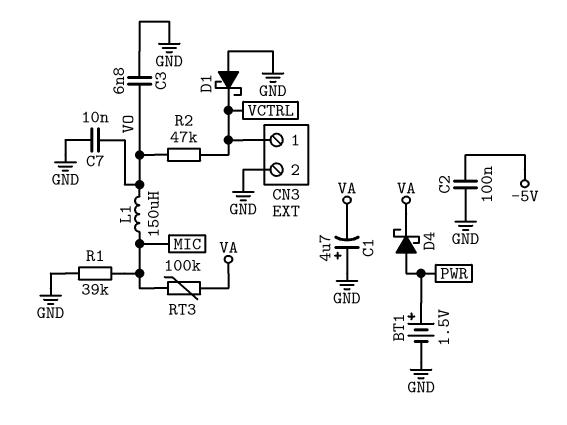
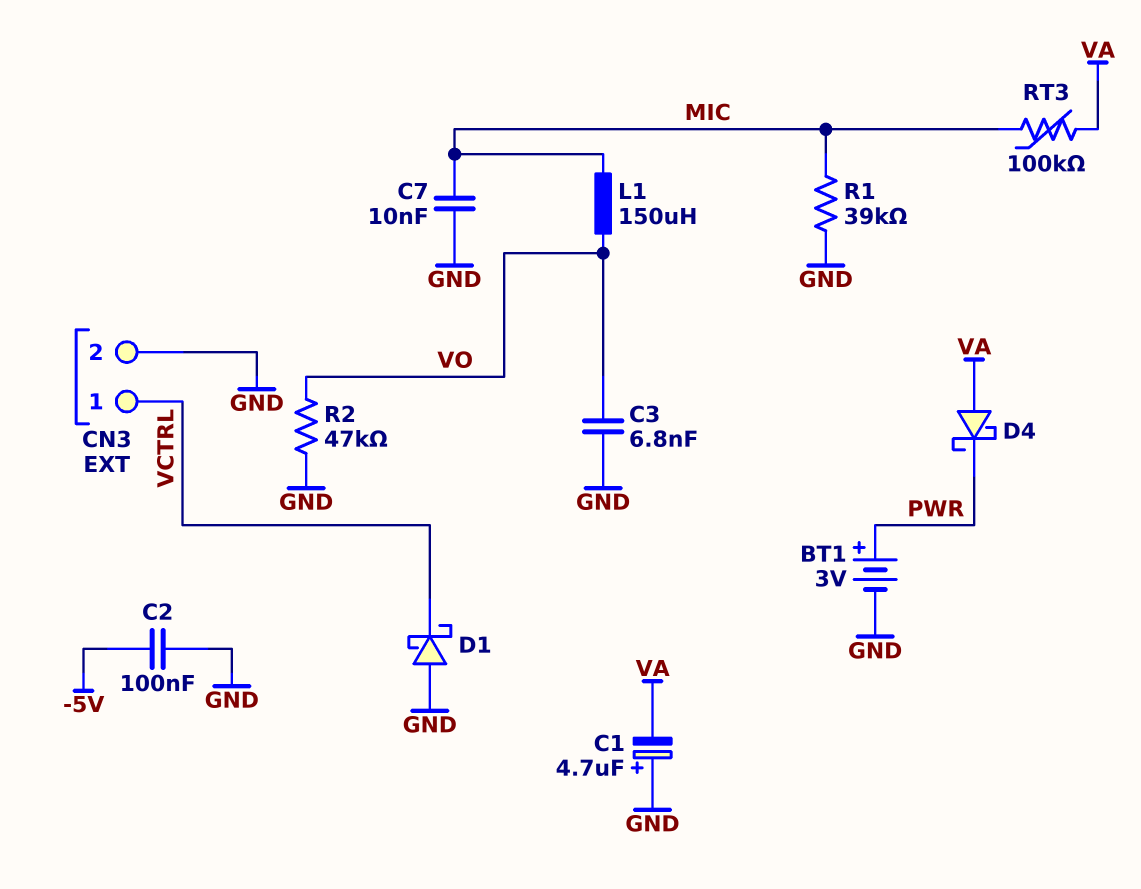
BT1: 1.5V (plus PWR, minus GND) -> 3V (plus PWR, minus GND)
C7: 10nF (GND, VO) -> 10nF (GND, MIC)
D4: schottky (A PWR, K VA) -> schottky (A VA, K PWR)
R2: 47k (VCTRL, VO) -> 47k (GND, VO)

